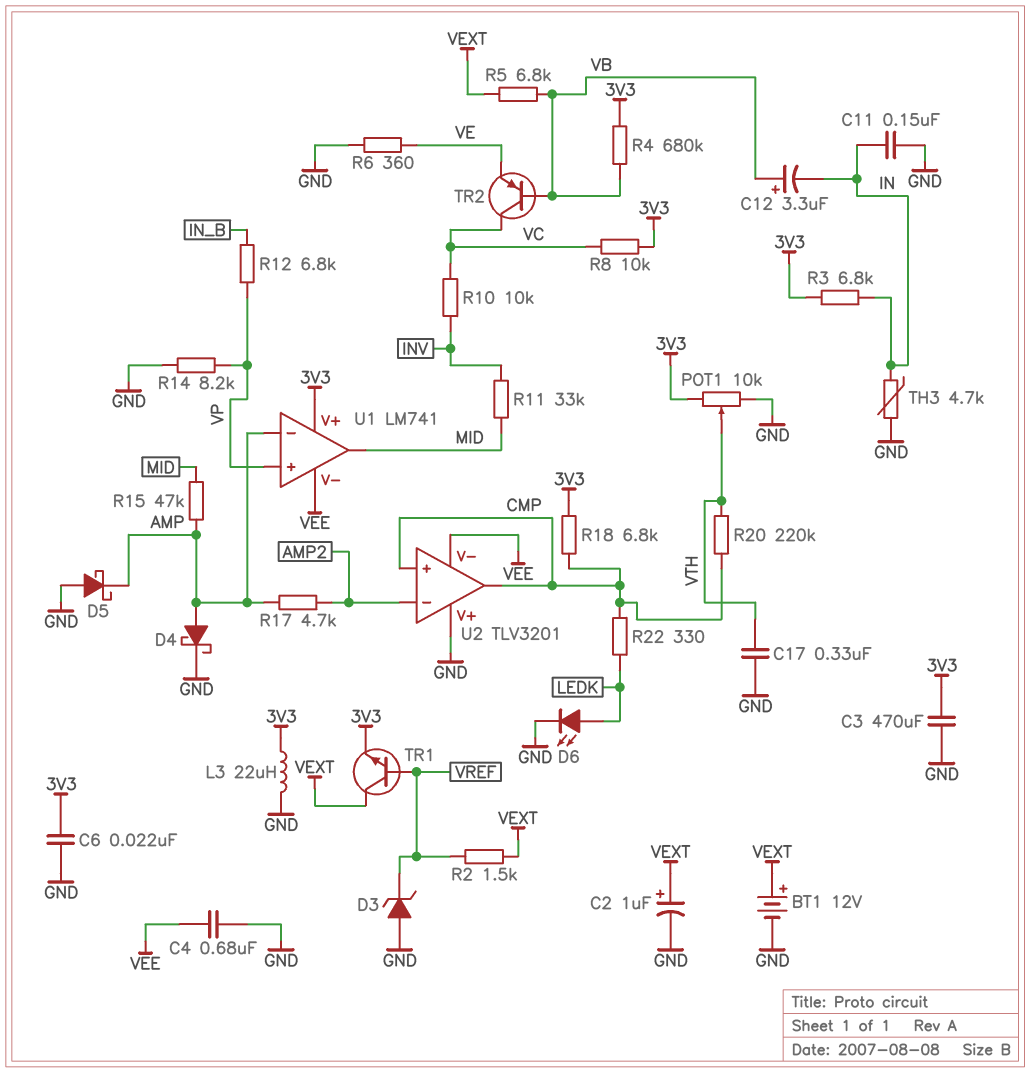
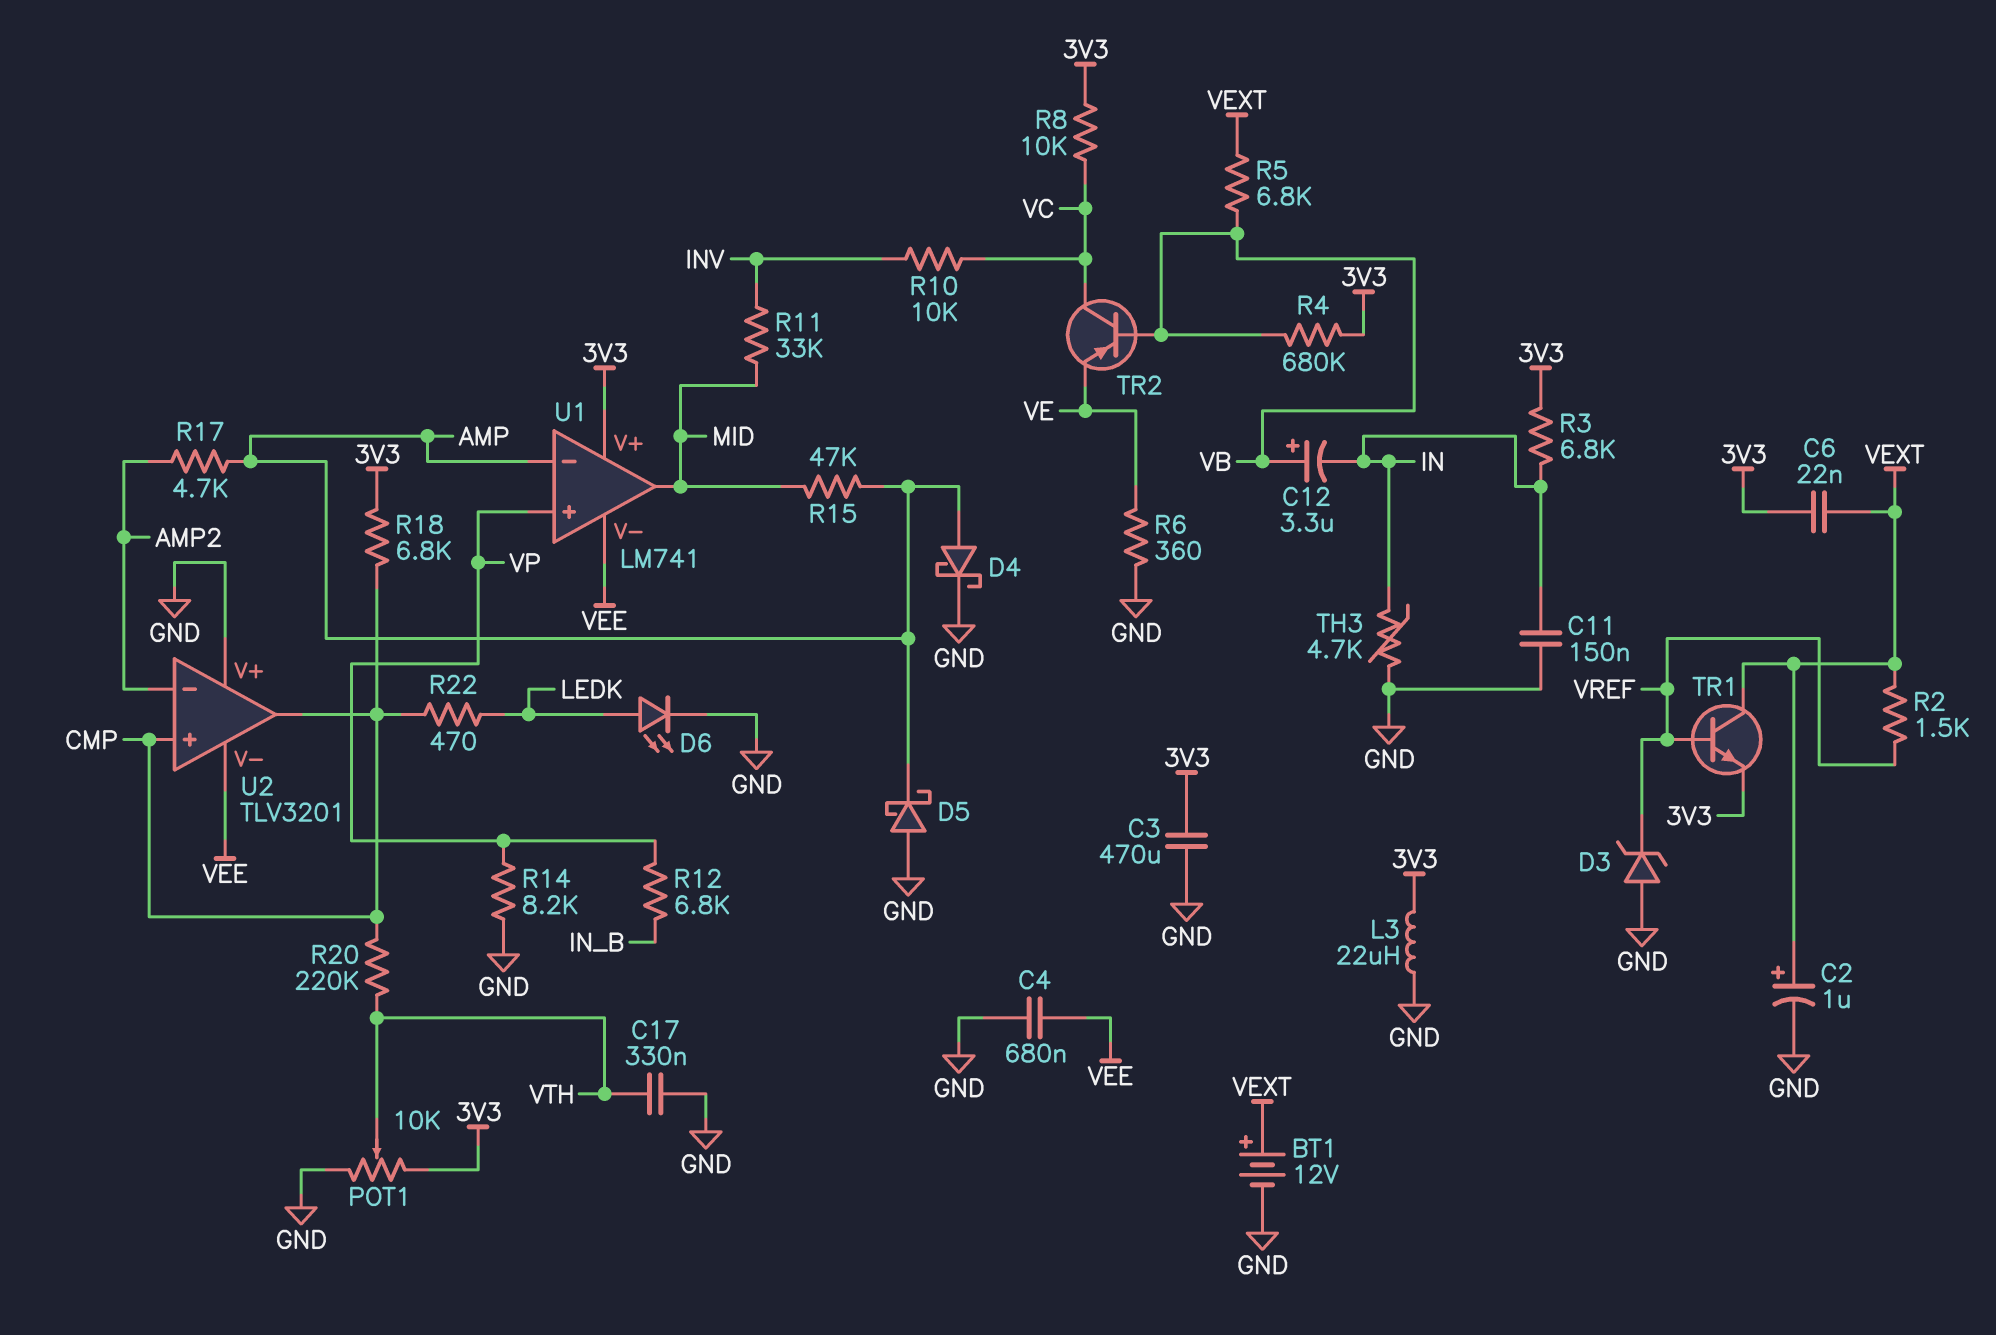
C6: 22nF (3V3, GND) -> 22nF (3V3, VEXT)
R22: 330 (CMP, LEDK) -> 470 (CMP, LEDK)

